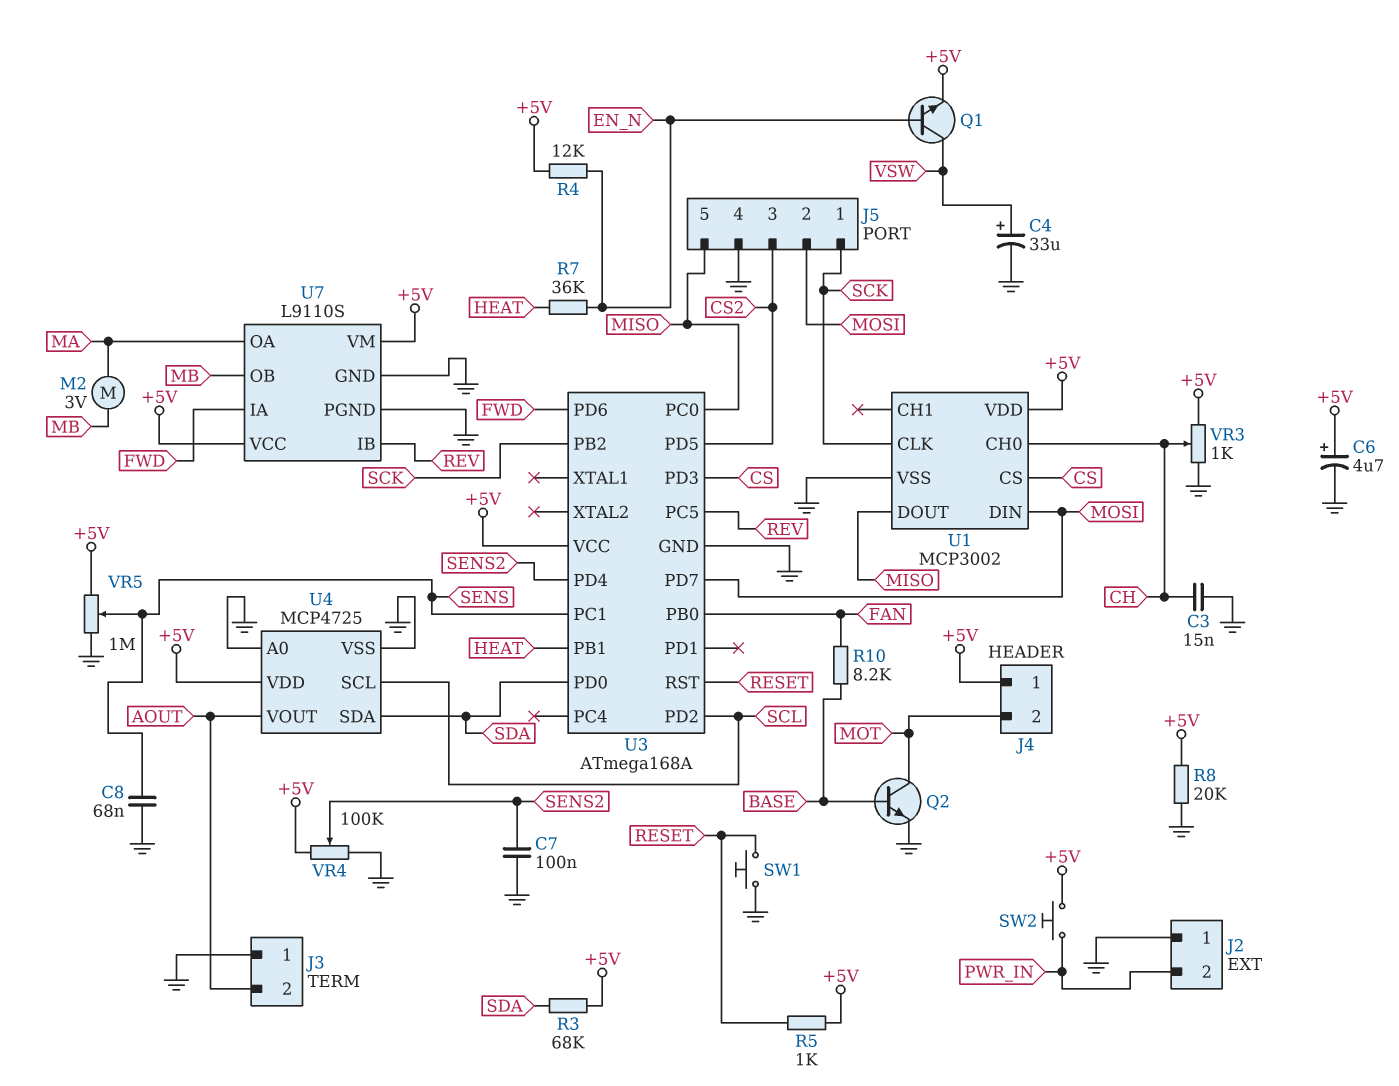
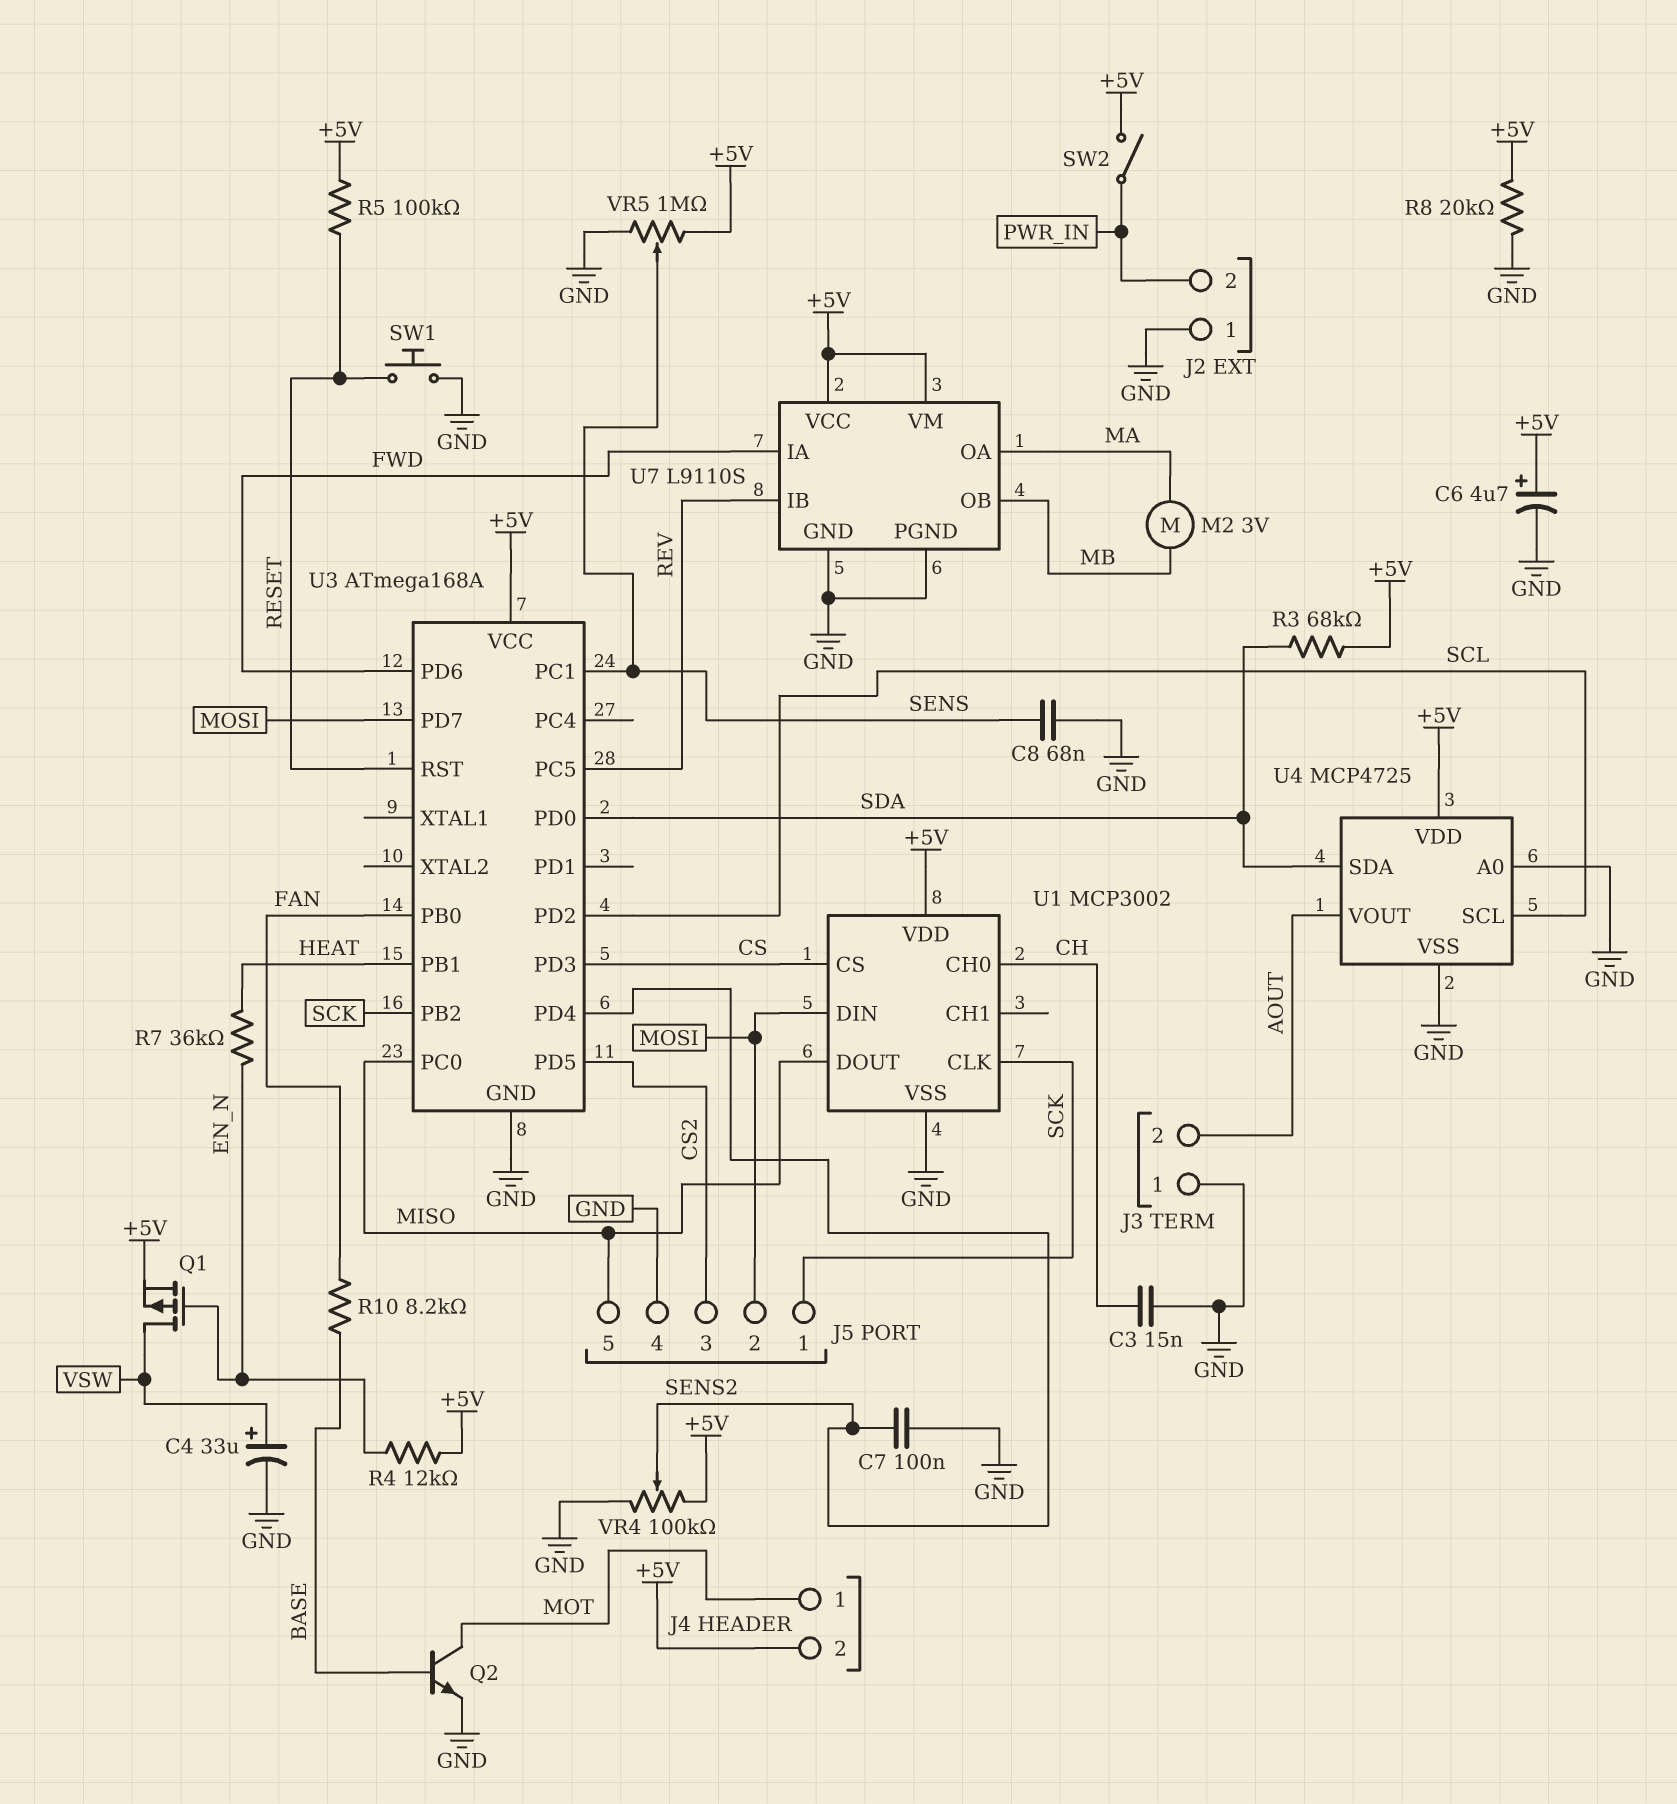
J4 pin 1: +5V -> MOT
J4 pin 2: MOT -> +5V
Q1: NPN (B EN_N, C VSW, E +5V) -> PMOS (G EN_N, D VSW, S +5V)
R5: 1k (+5V, RESET) -> 100k (+5V, RESET)
SW2: button (+5V, PWR_IN) -> switch (+5V, PWR_IN)
VR3: 1k (+5V, GND, wiper CH) -> none

